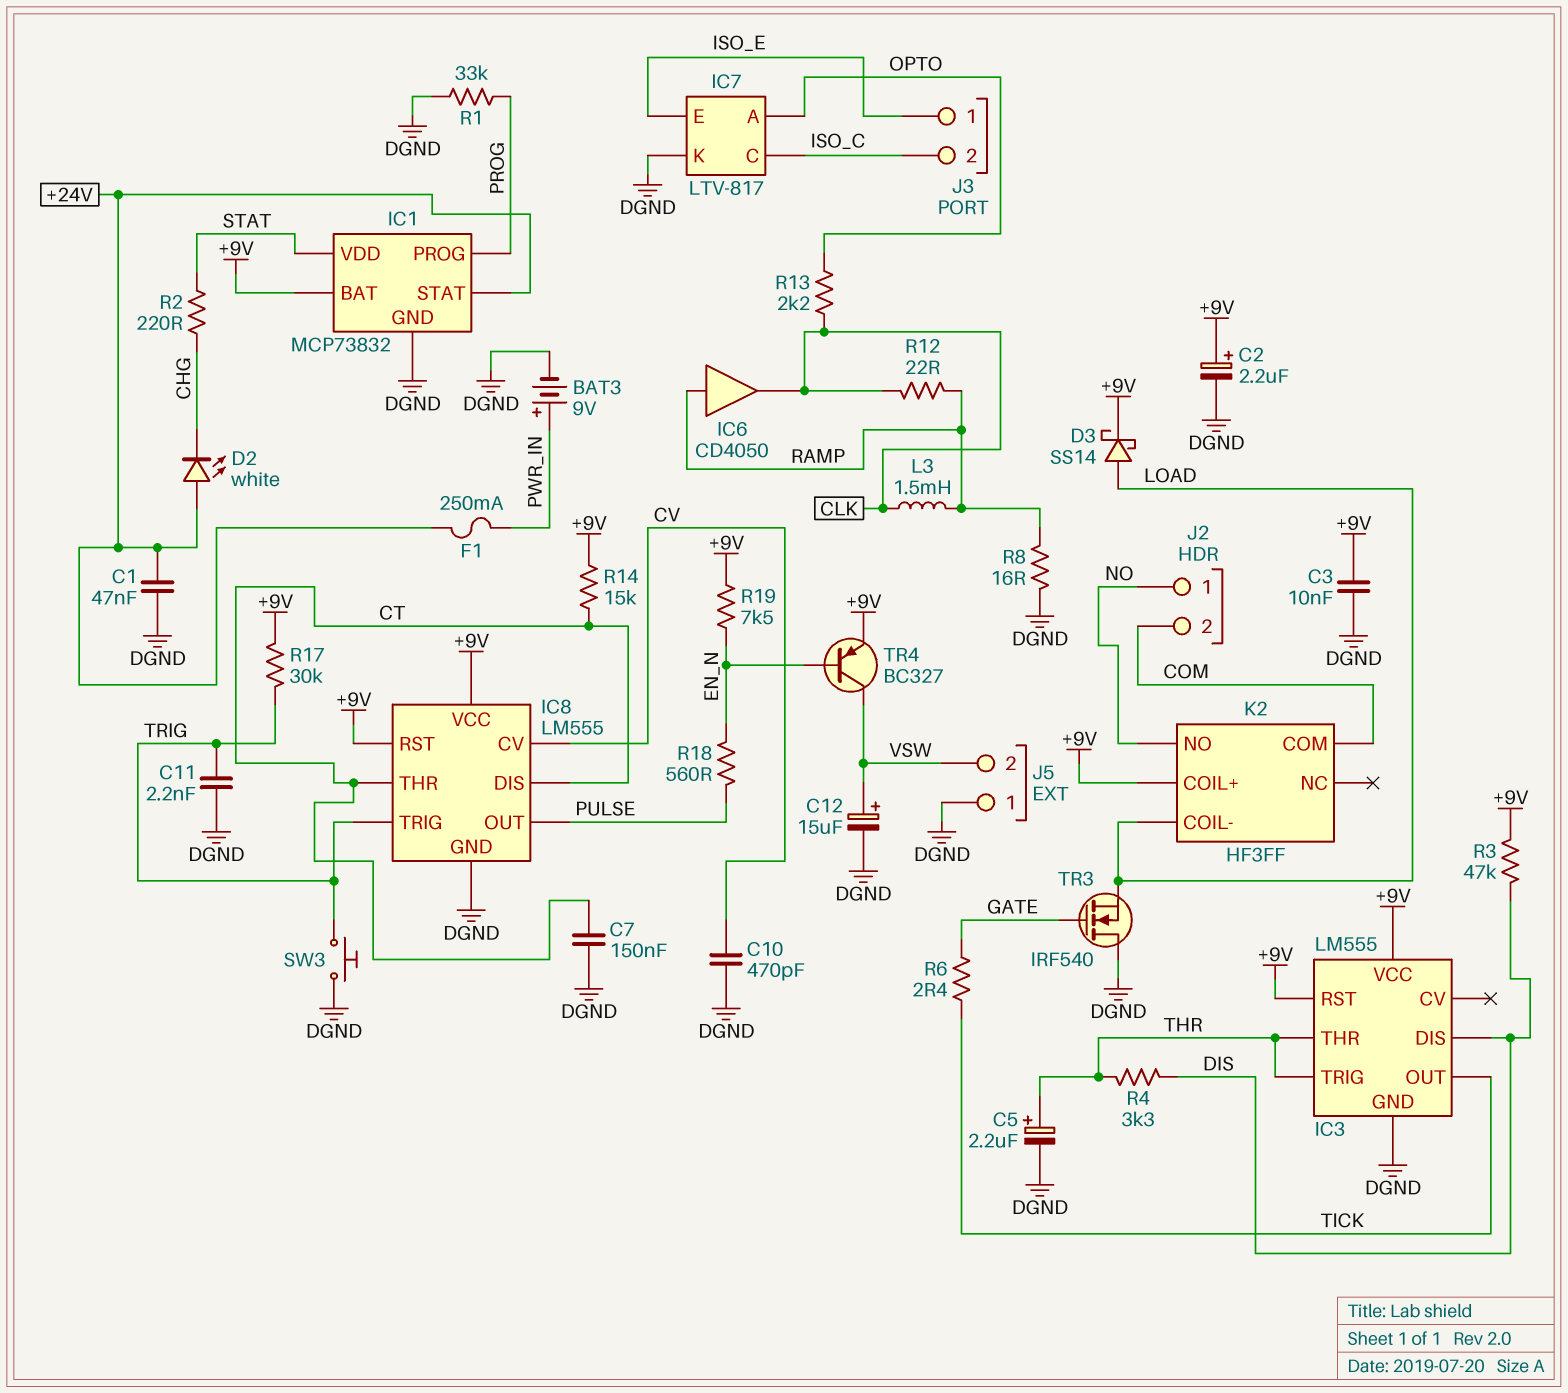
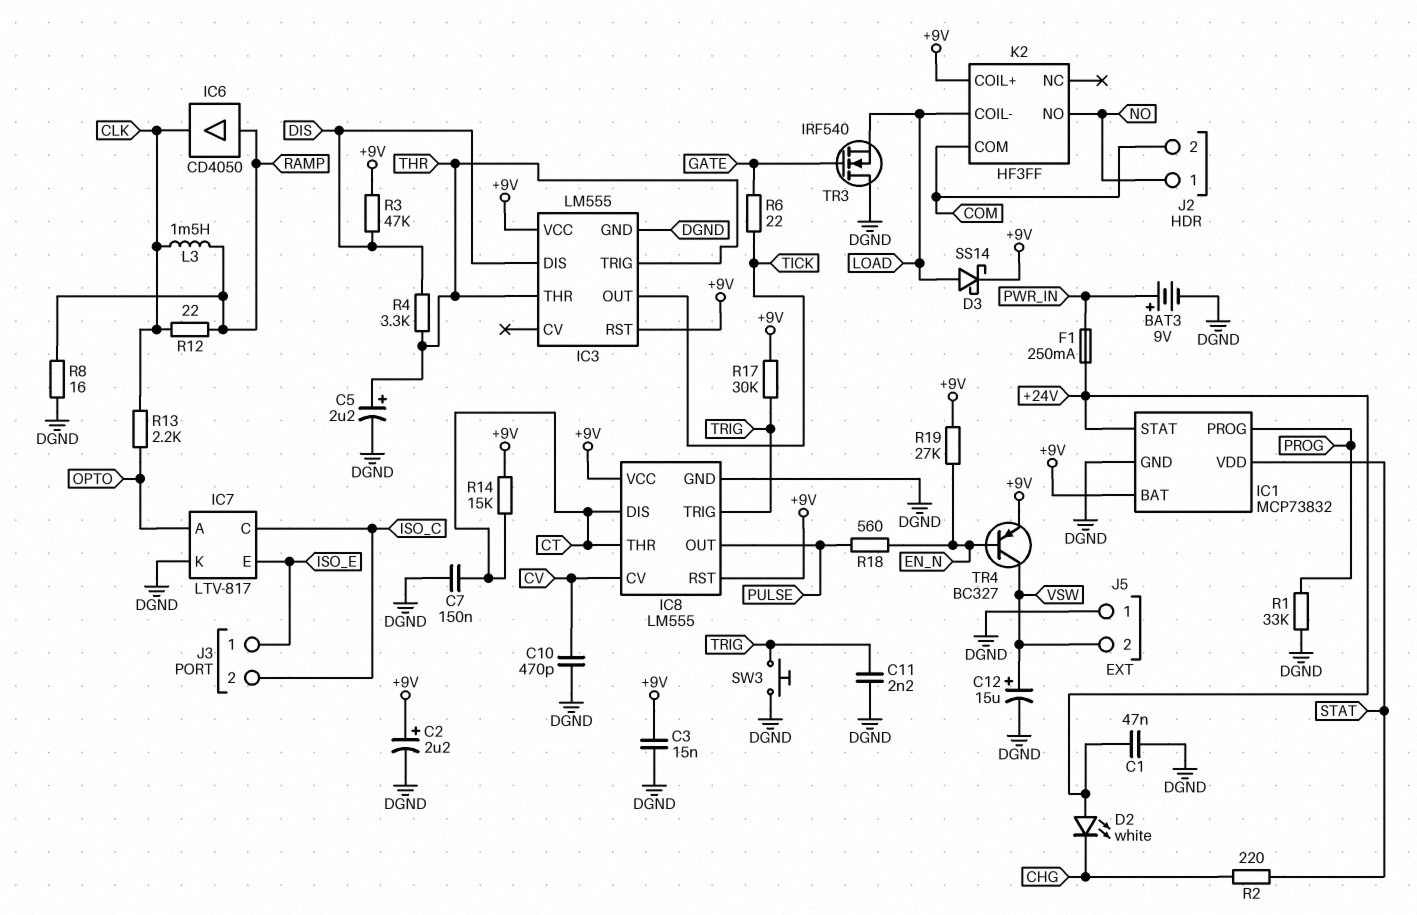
C3: 10nF (+9V, DGND) -> 15nF (+9V, DGND)
R6: 2.4 (GATE, TICK) -> 22 (GATE, TICK)
R19: 7.5k (+9V, EN_N) -> 27k (+9V, EN_N)

